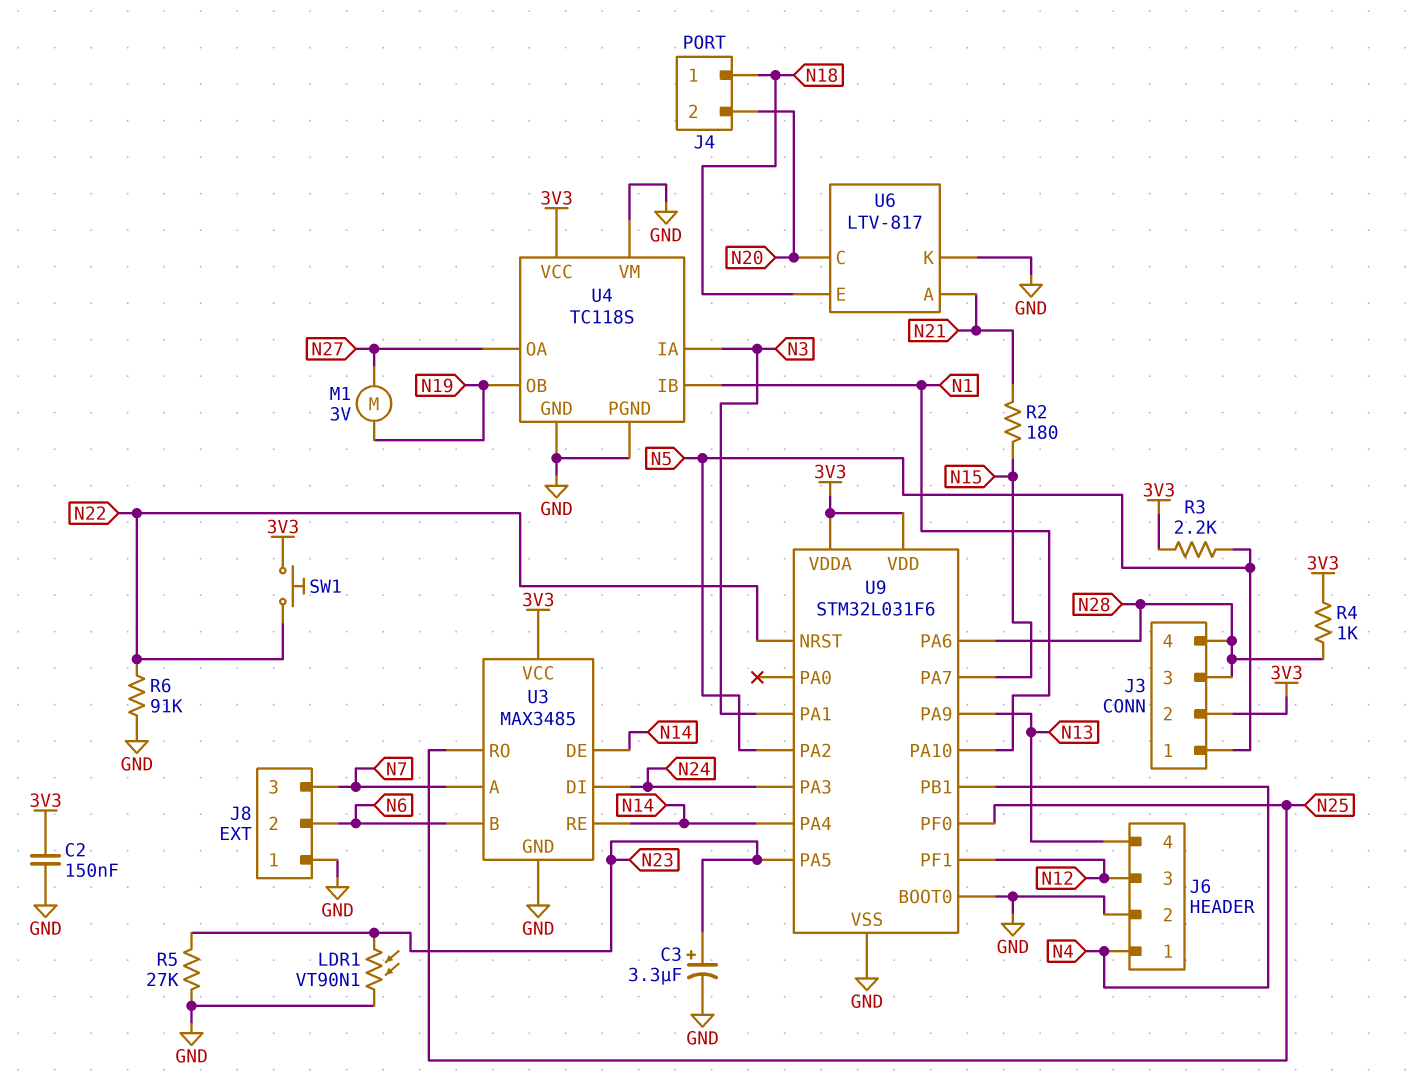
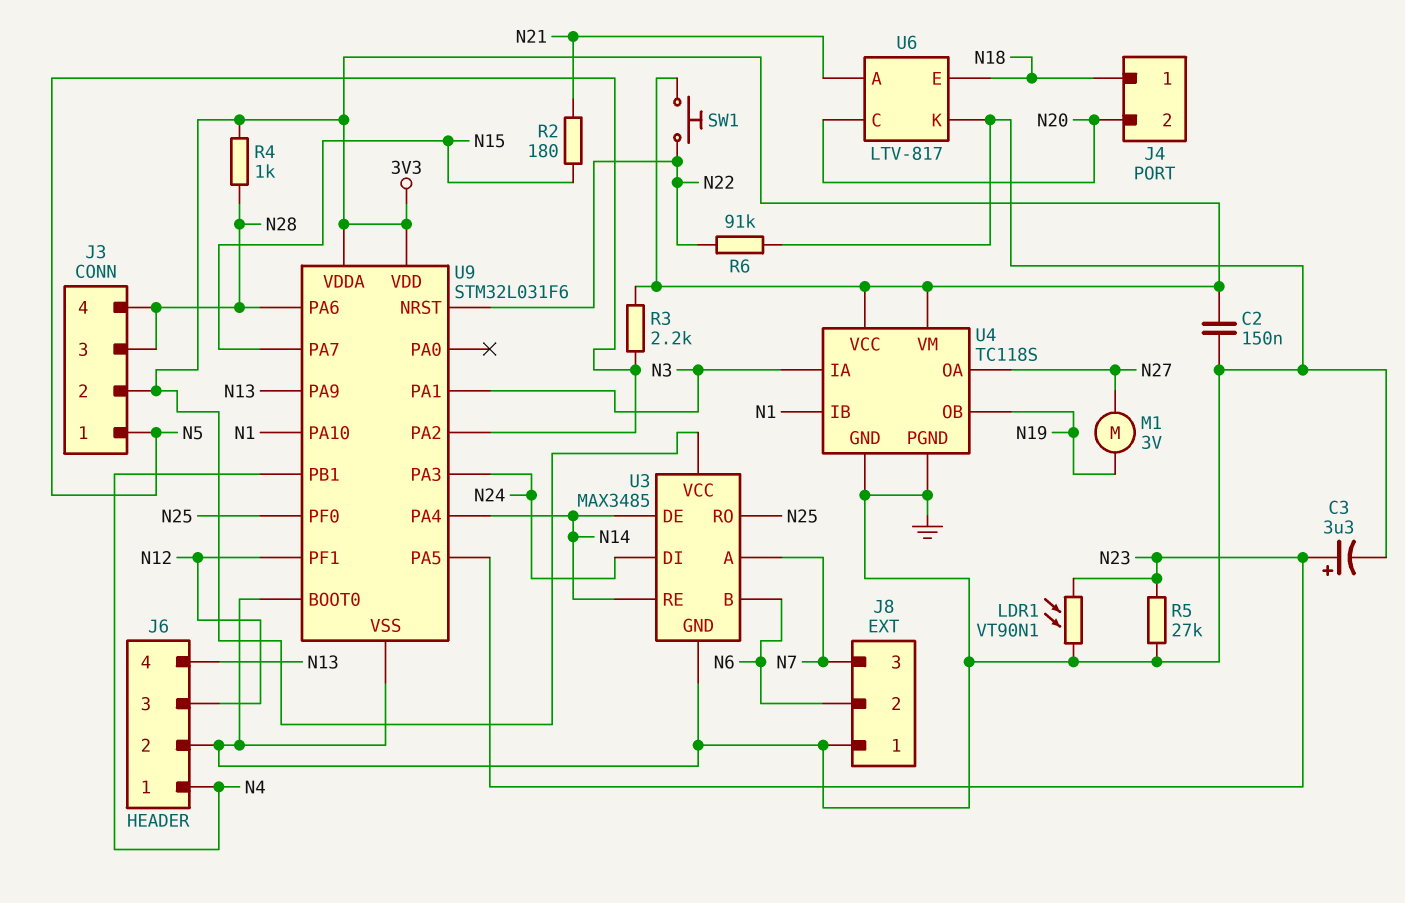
U4 pin VM: GND -> 3V3

